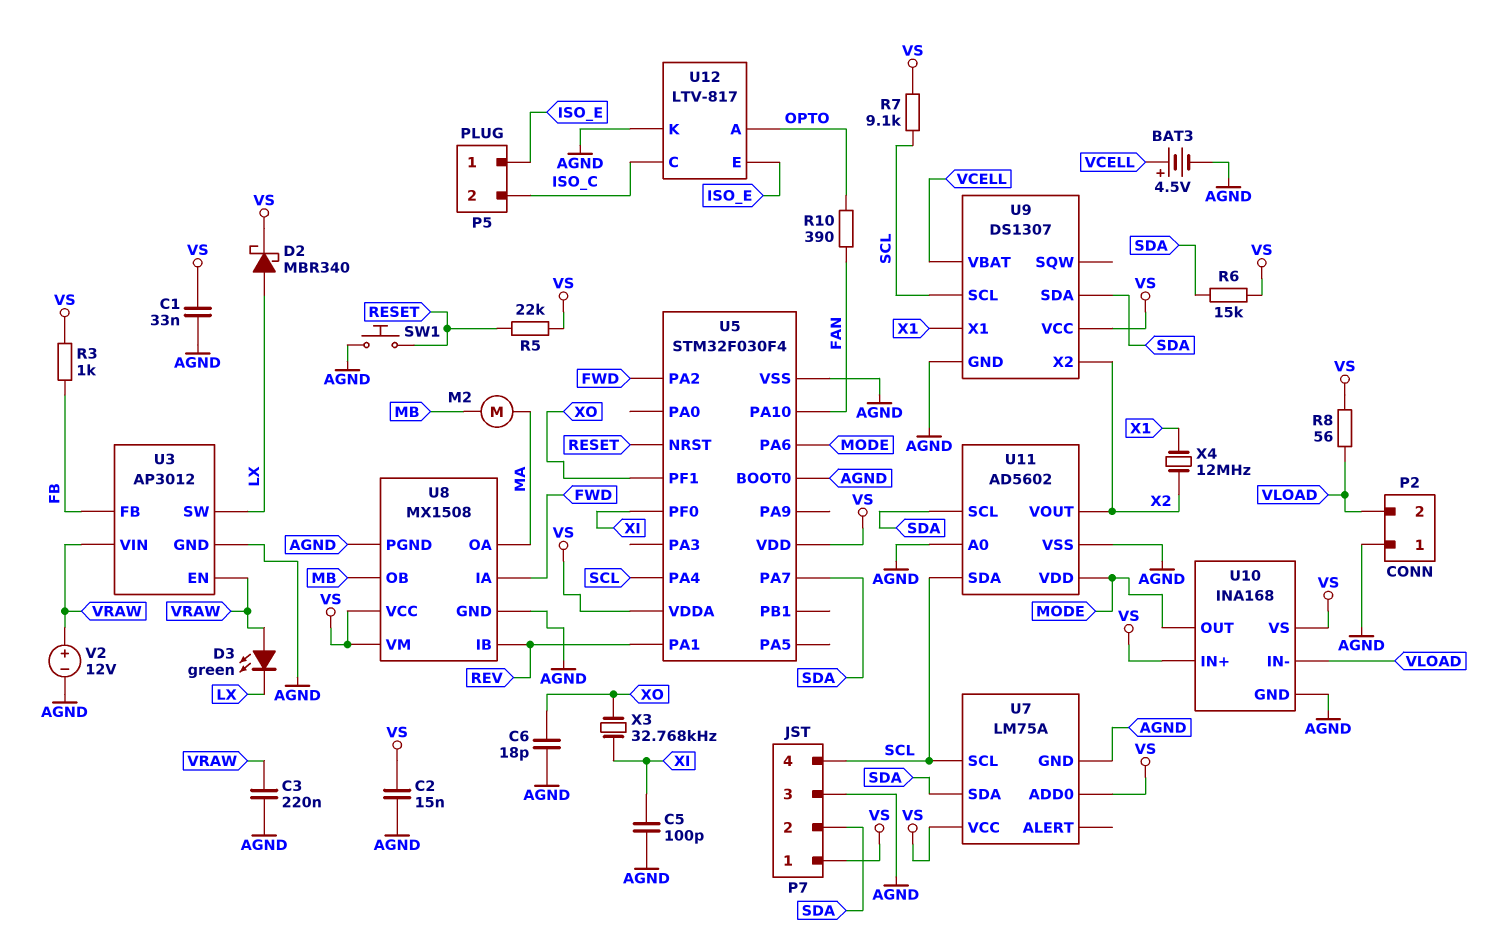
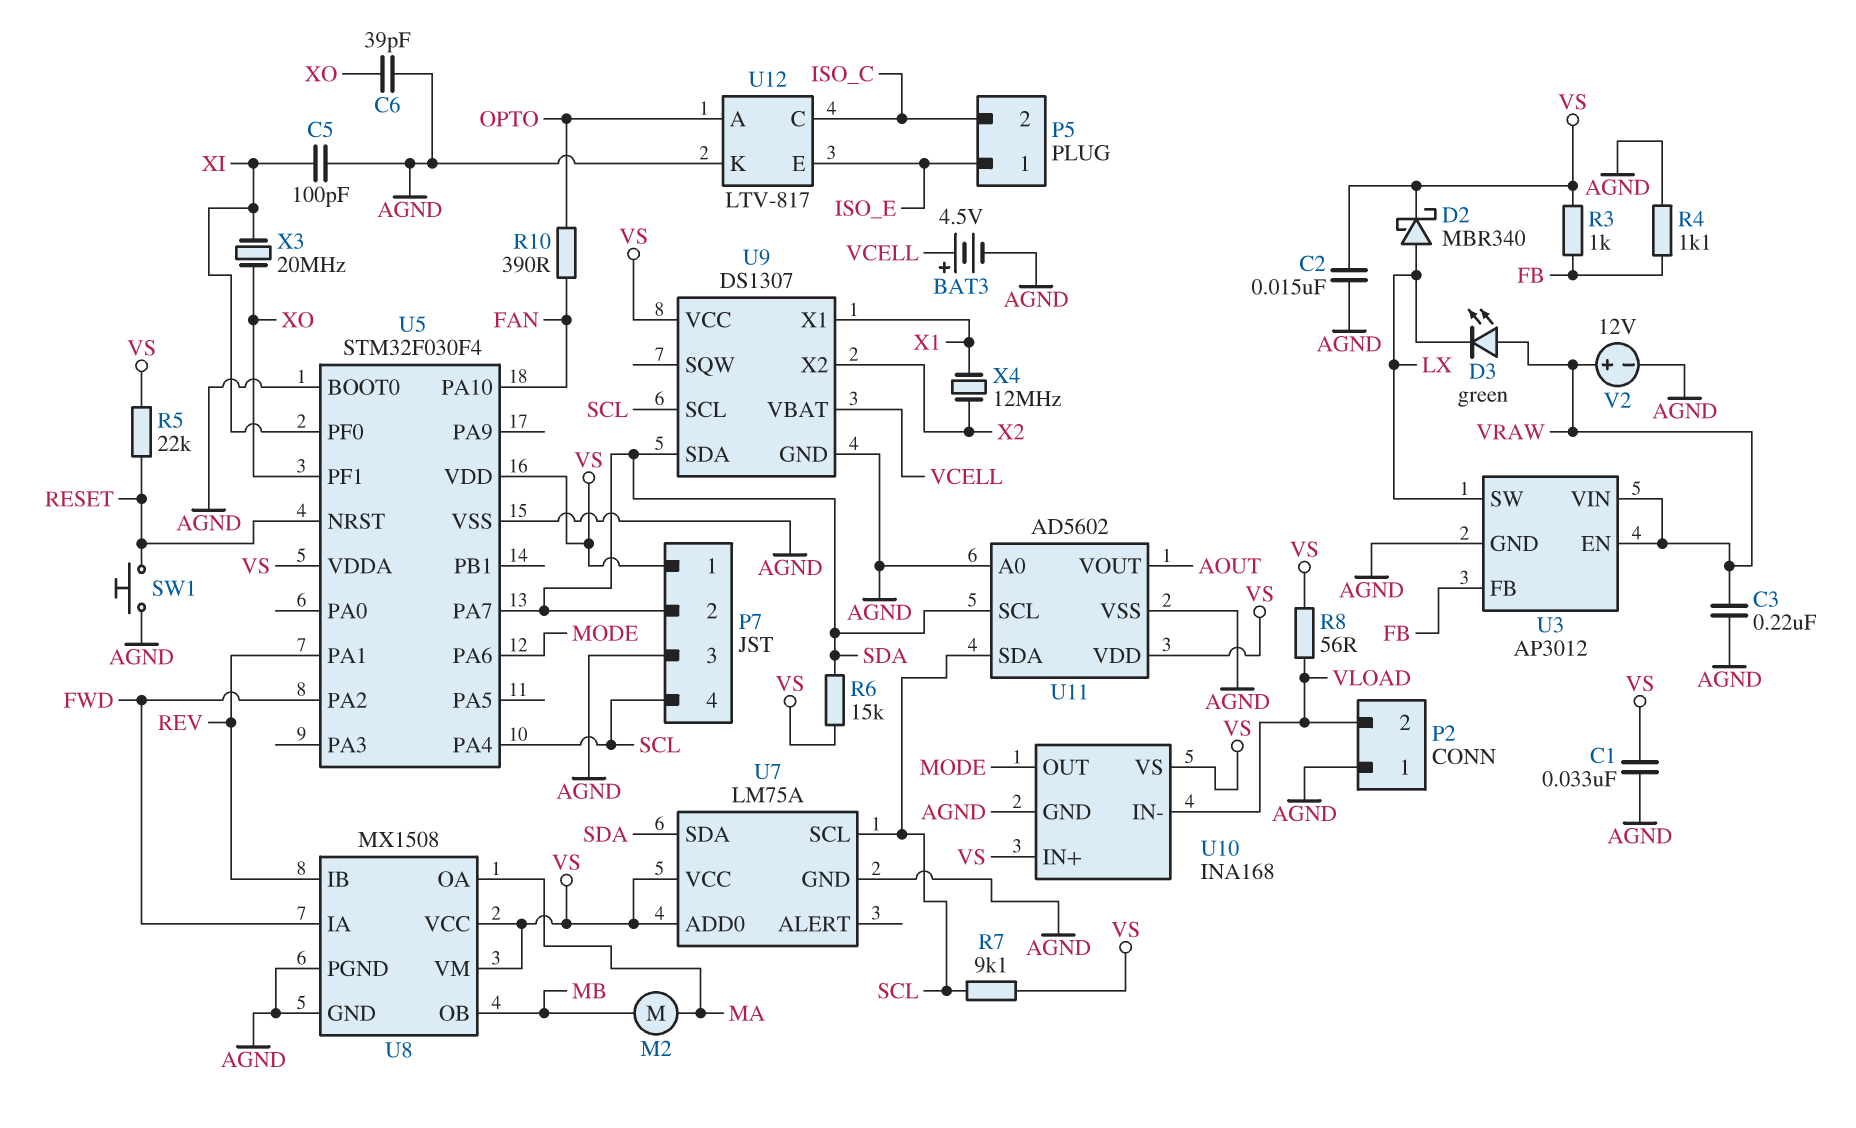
C6: 18pF (AGND, XO) -> 39pF (AGND, XO)
R4: none -> 1.1k (AGND, FB)
U11 pin VDD: MODE -> VS
U11 pin VOUT: X2 -> AOUT
X3: 32.768kHz (XI, XO) -> 20MHz (XI, XO)

